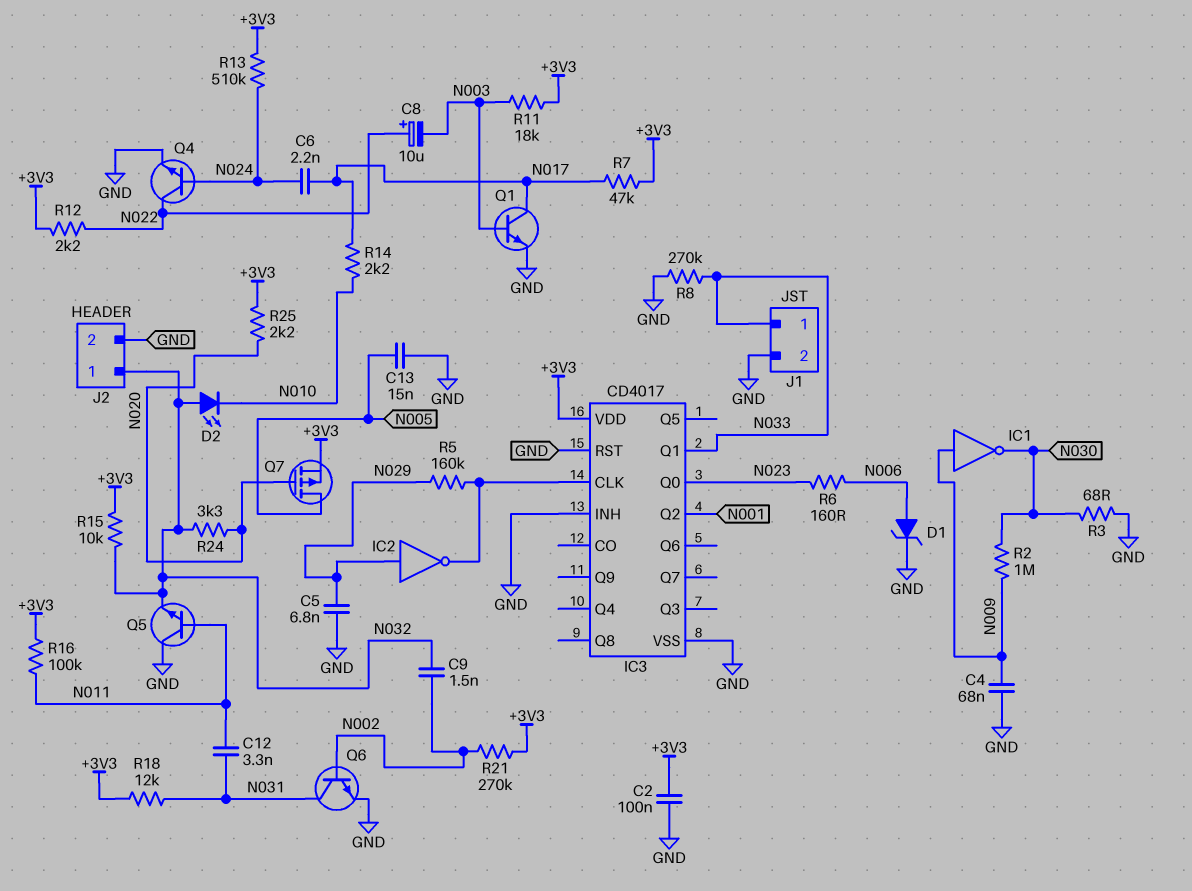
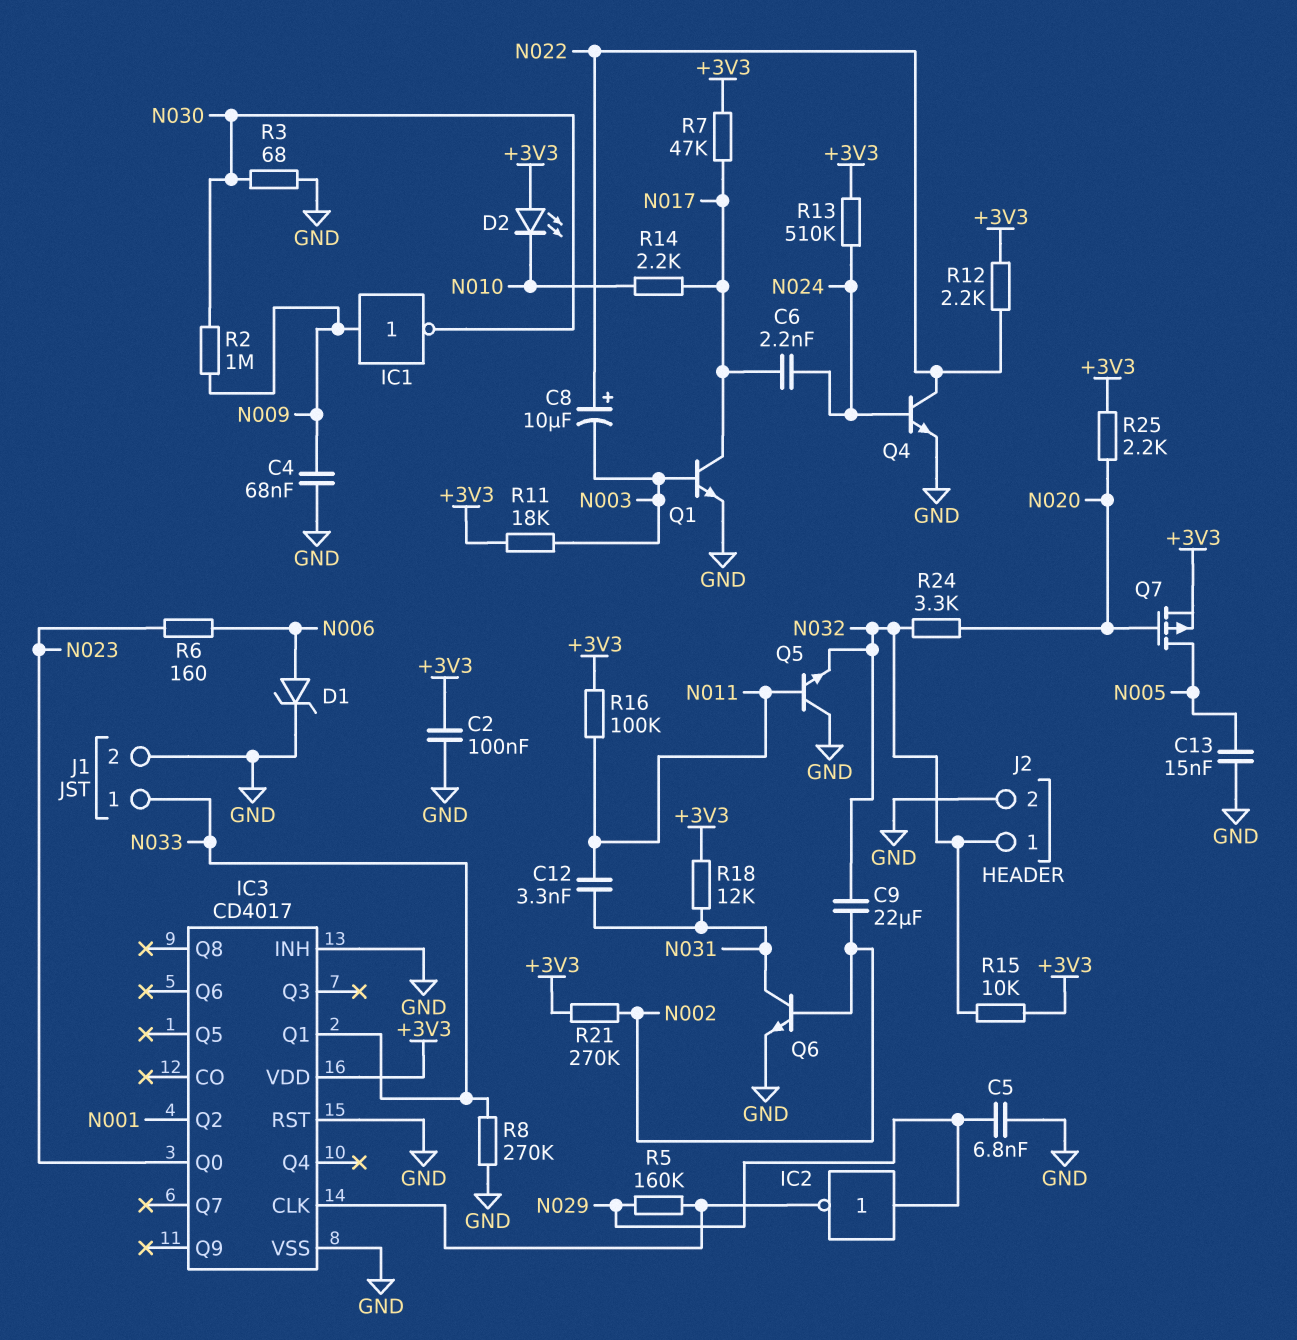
C9: 1.5nF (N002, N032) -> 22uF (N002, N032)
D2: LED (A N032, K N010) -> LED (A +3V3, K N010)

